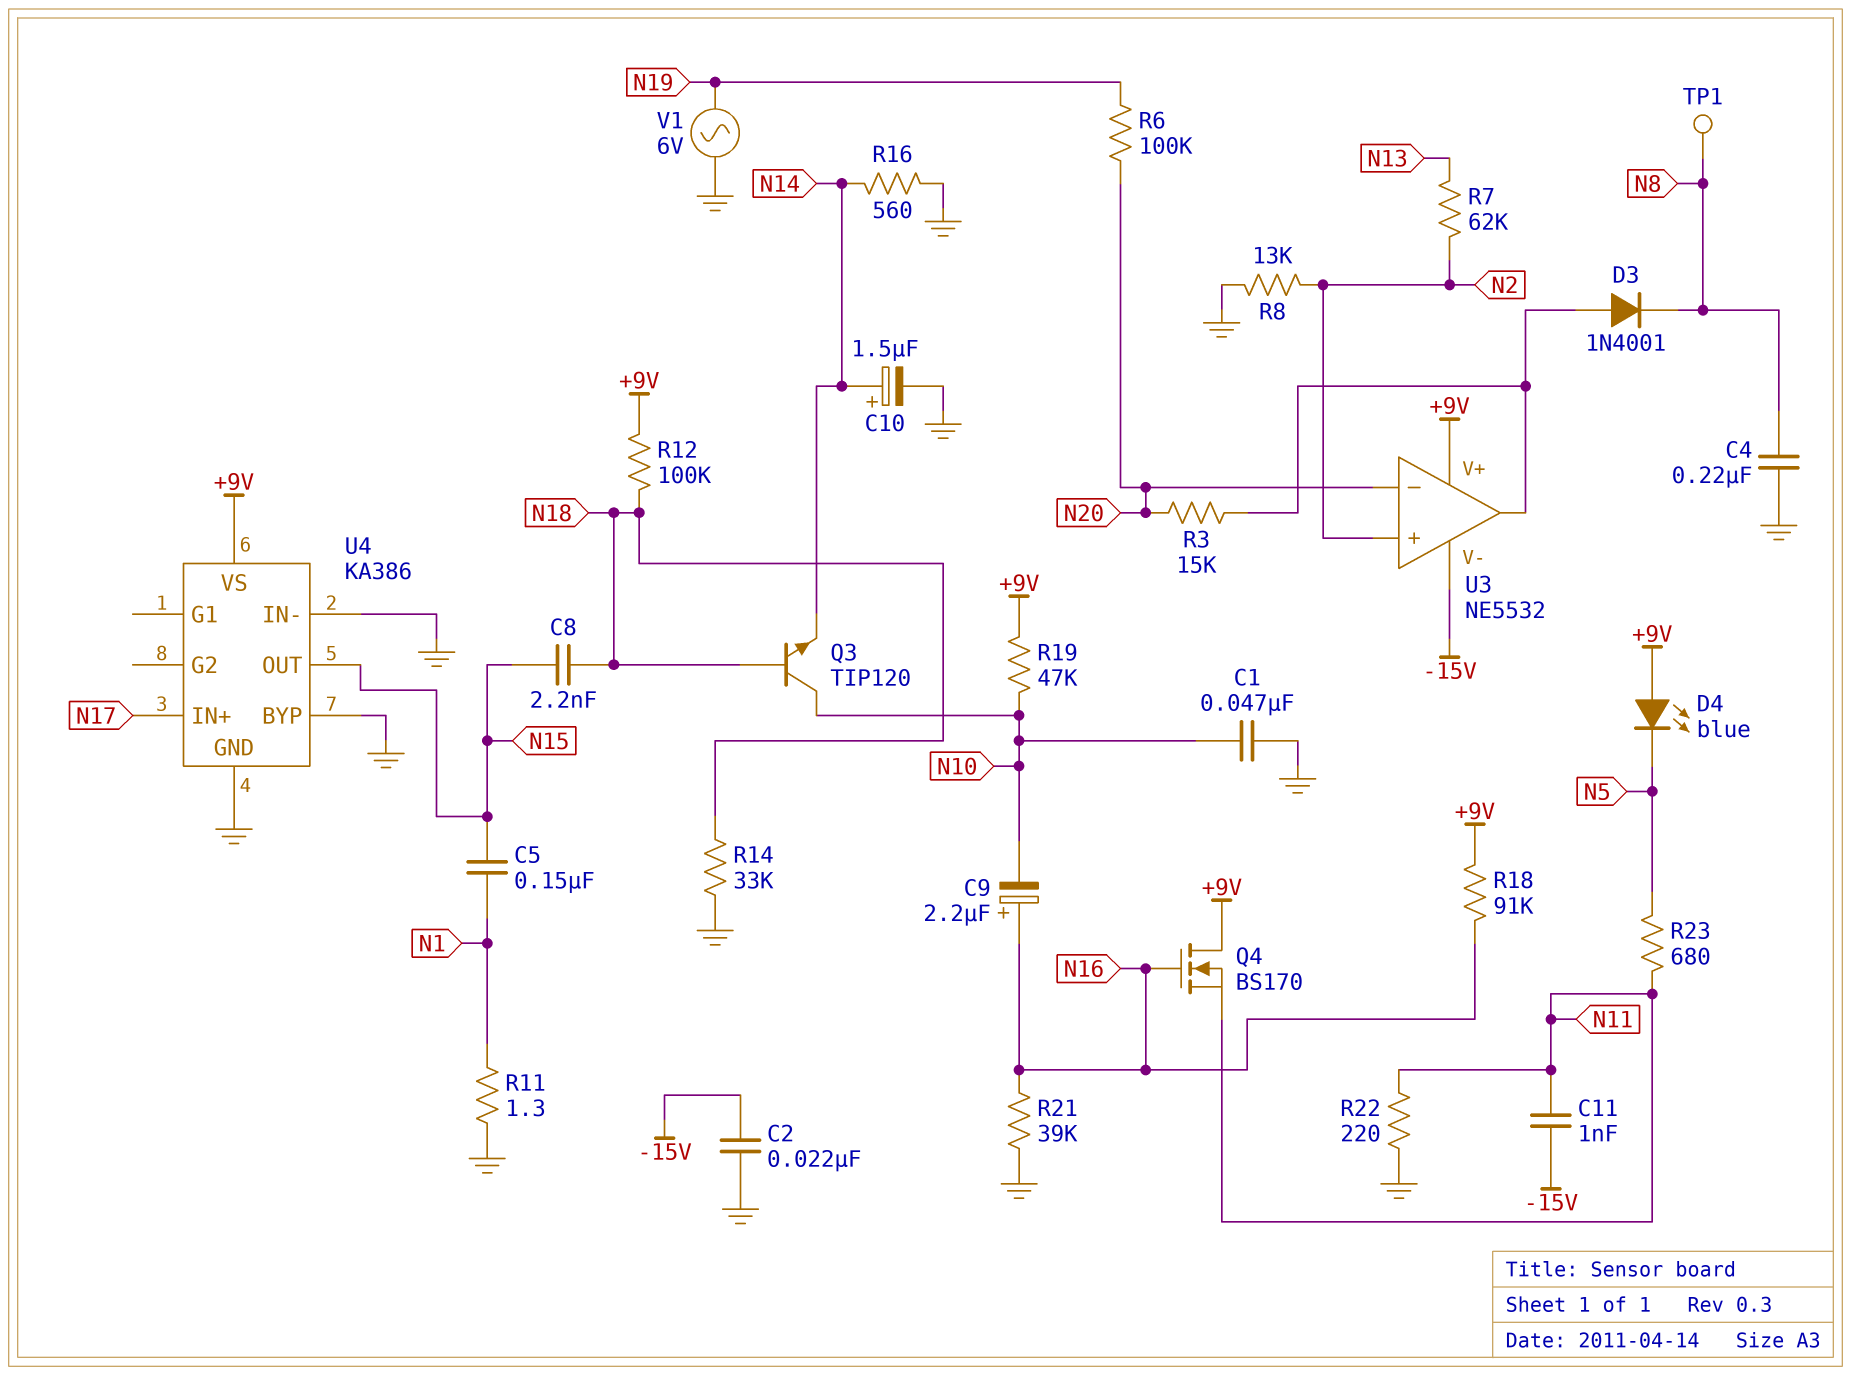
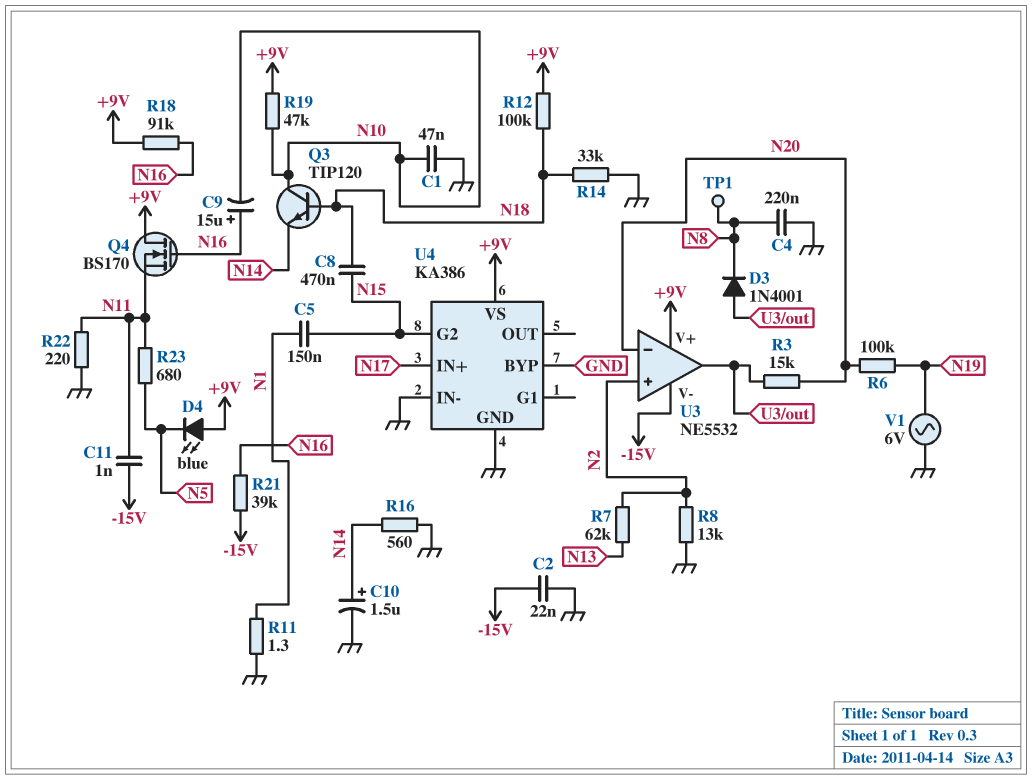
C8: 2.2nF (N15, N18) -> 470nF (N15, N18)
C9: 2.2uF (plus N16, minus N10) -> 15uF (plus N16, minus N10)
R21: 39k (GND, N16) -> 39k (-15V, N16)
U4 pin G2: none -> N15
U4 pin OUT: N15 -> none

